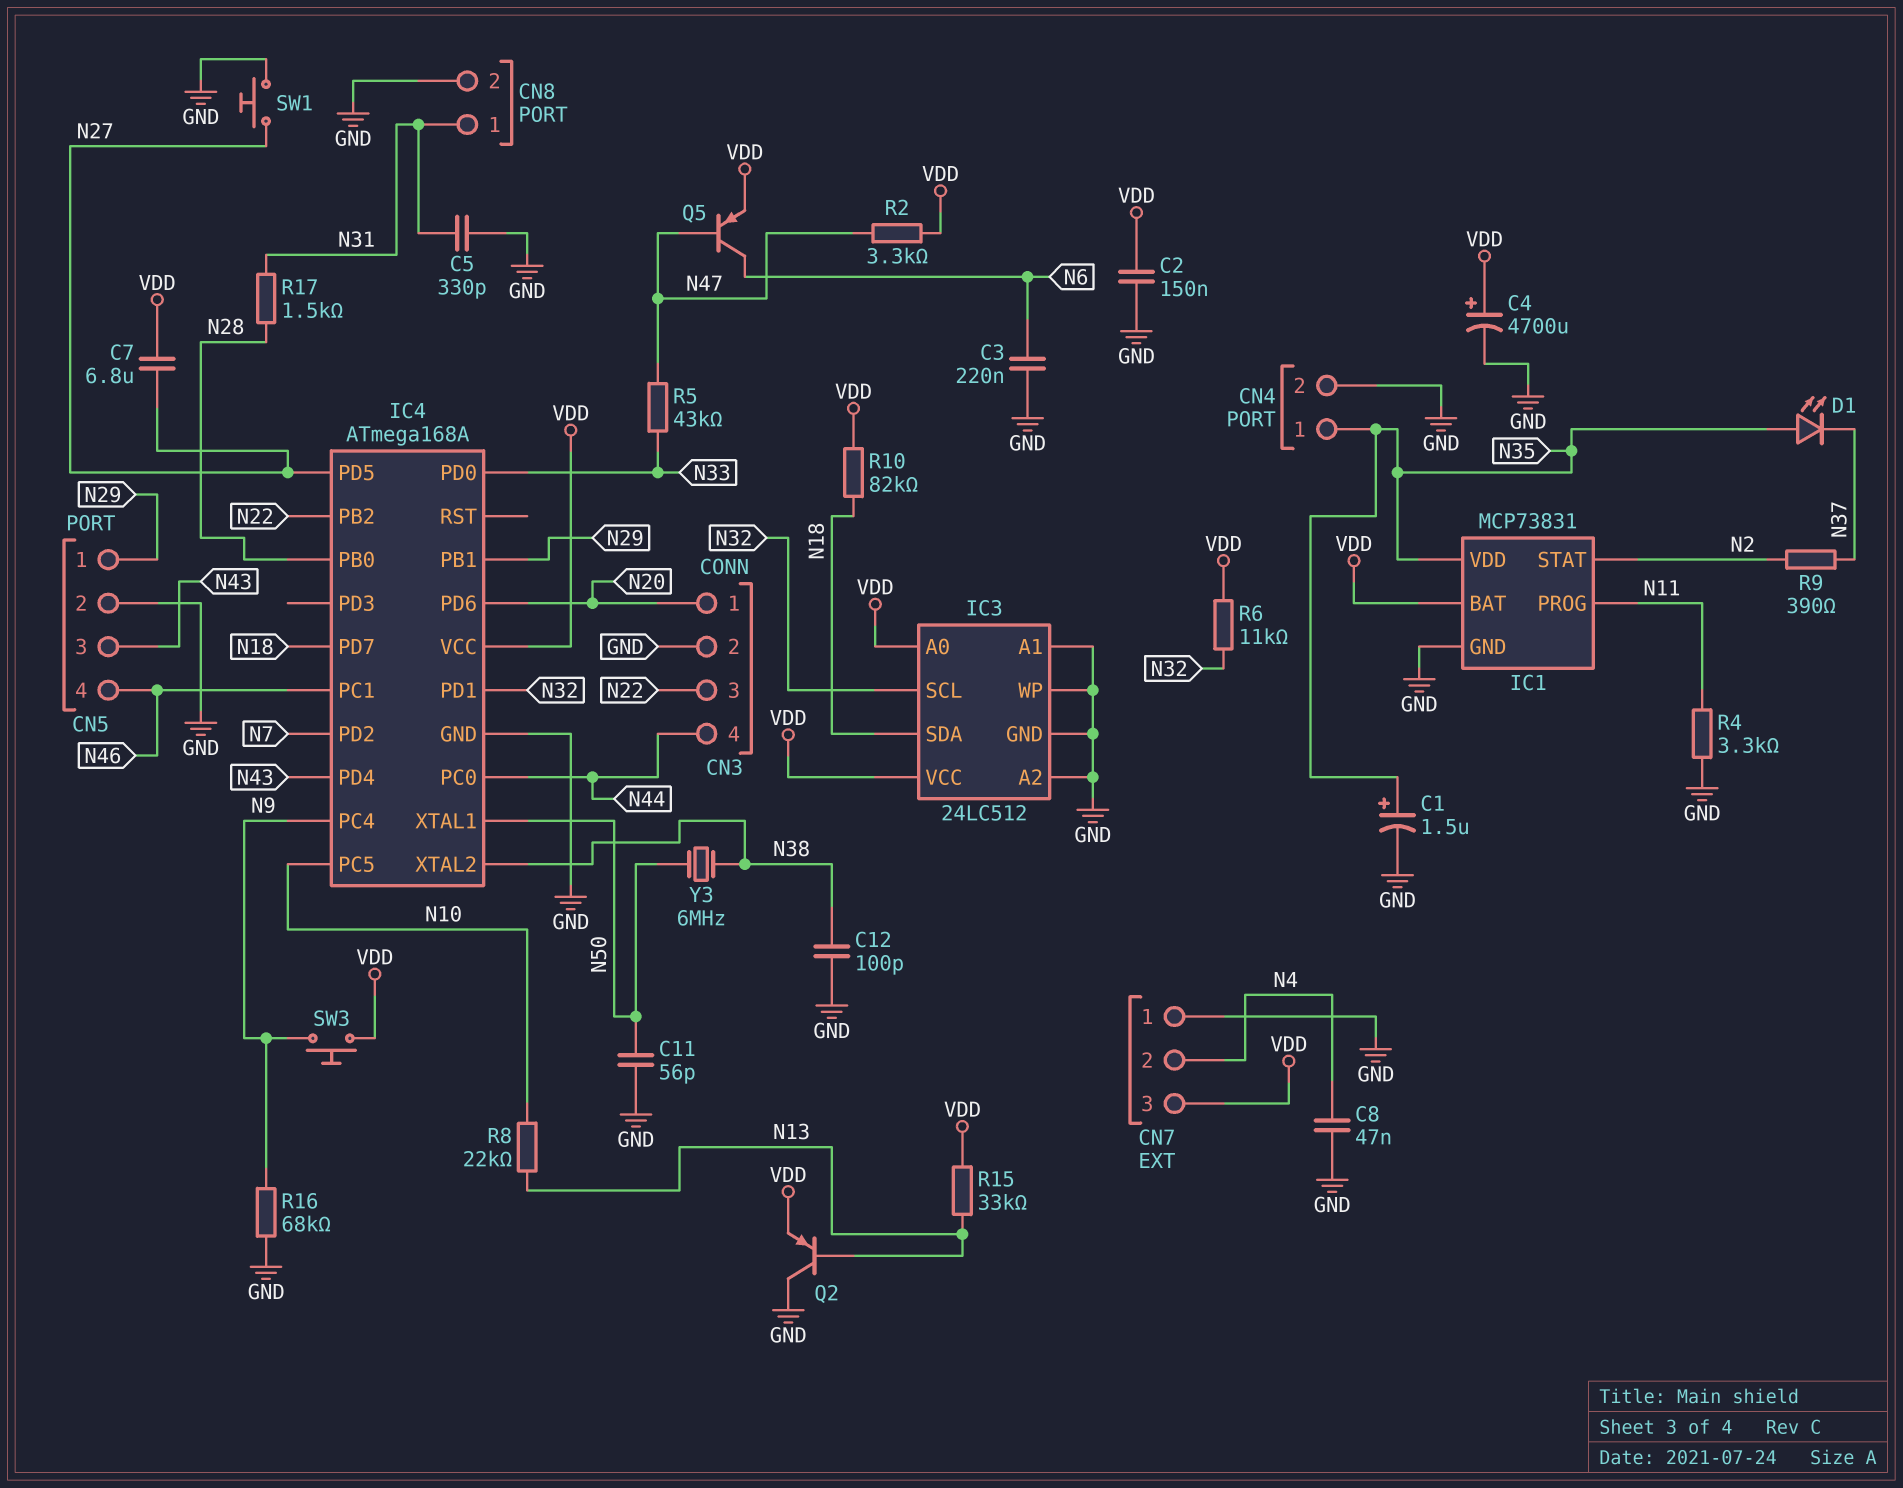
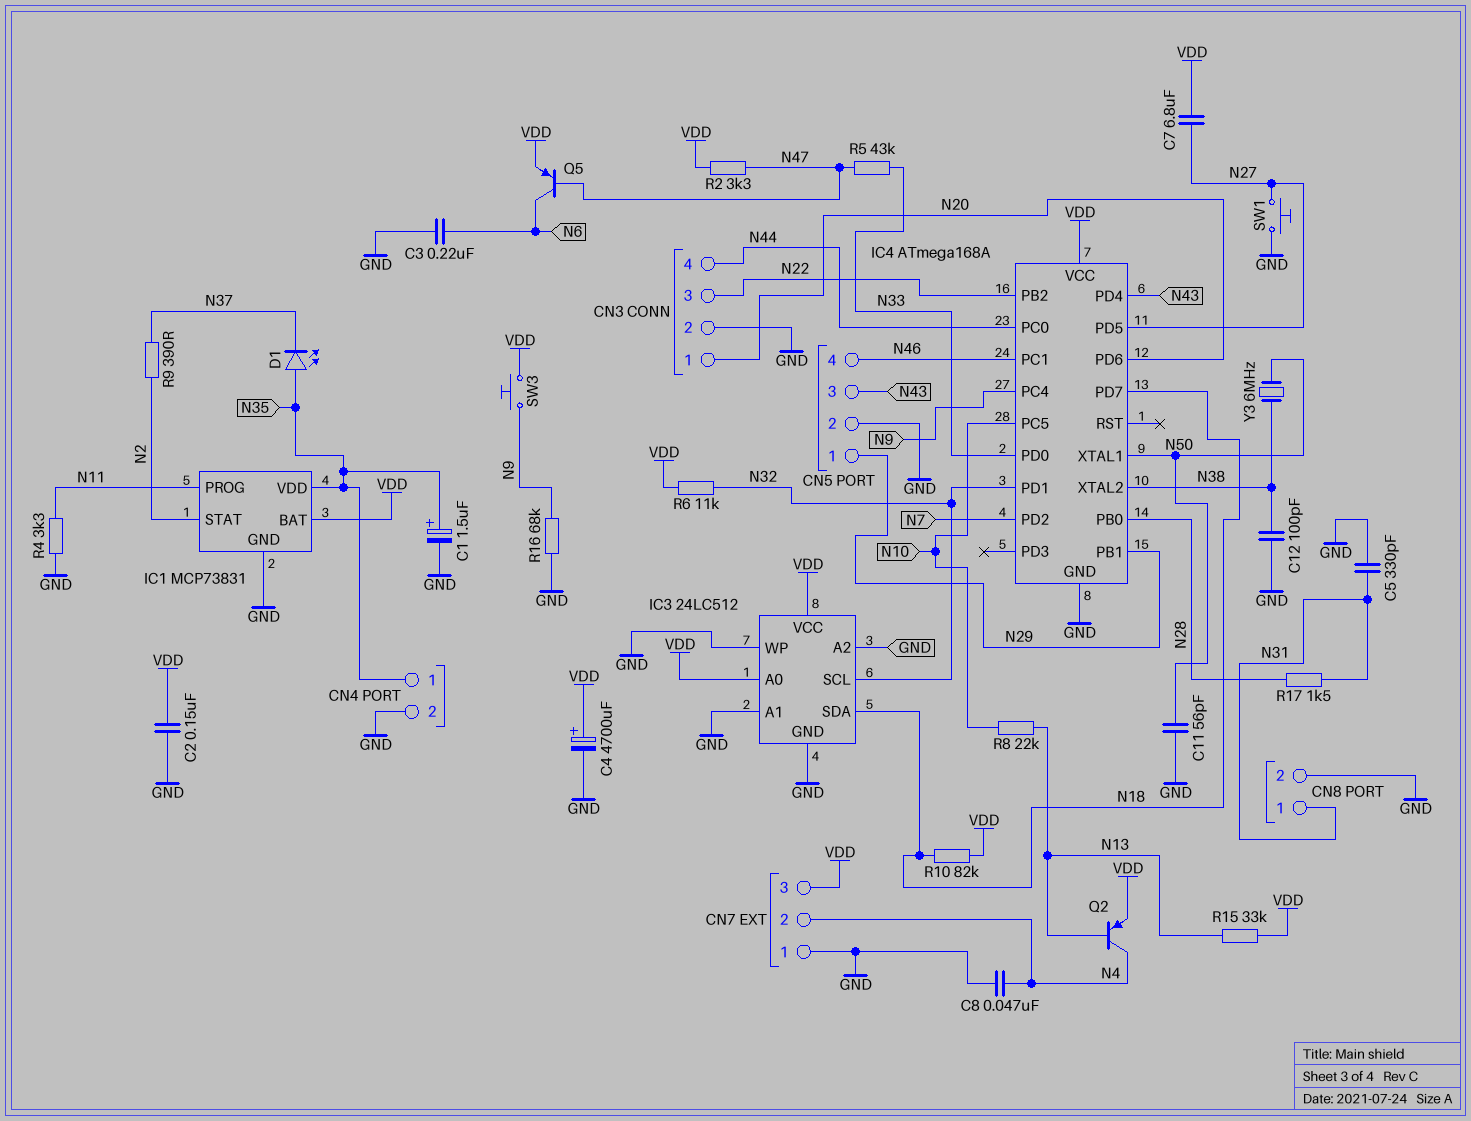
Q2: PNP (B N13, C GND, E VDD) -> PNP (B N13, C N4, E VDD)

